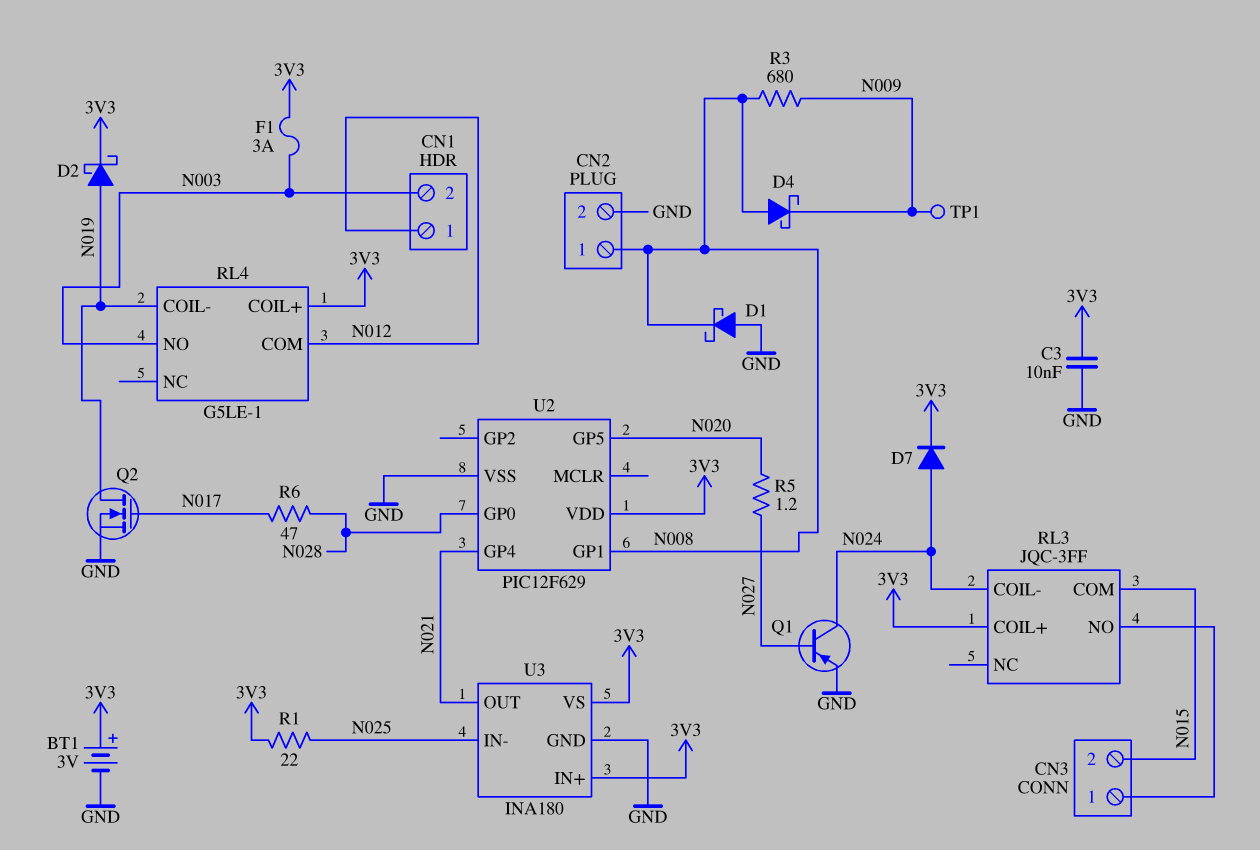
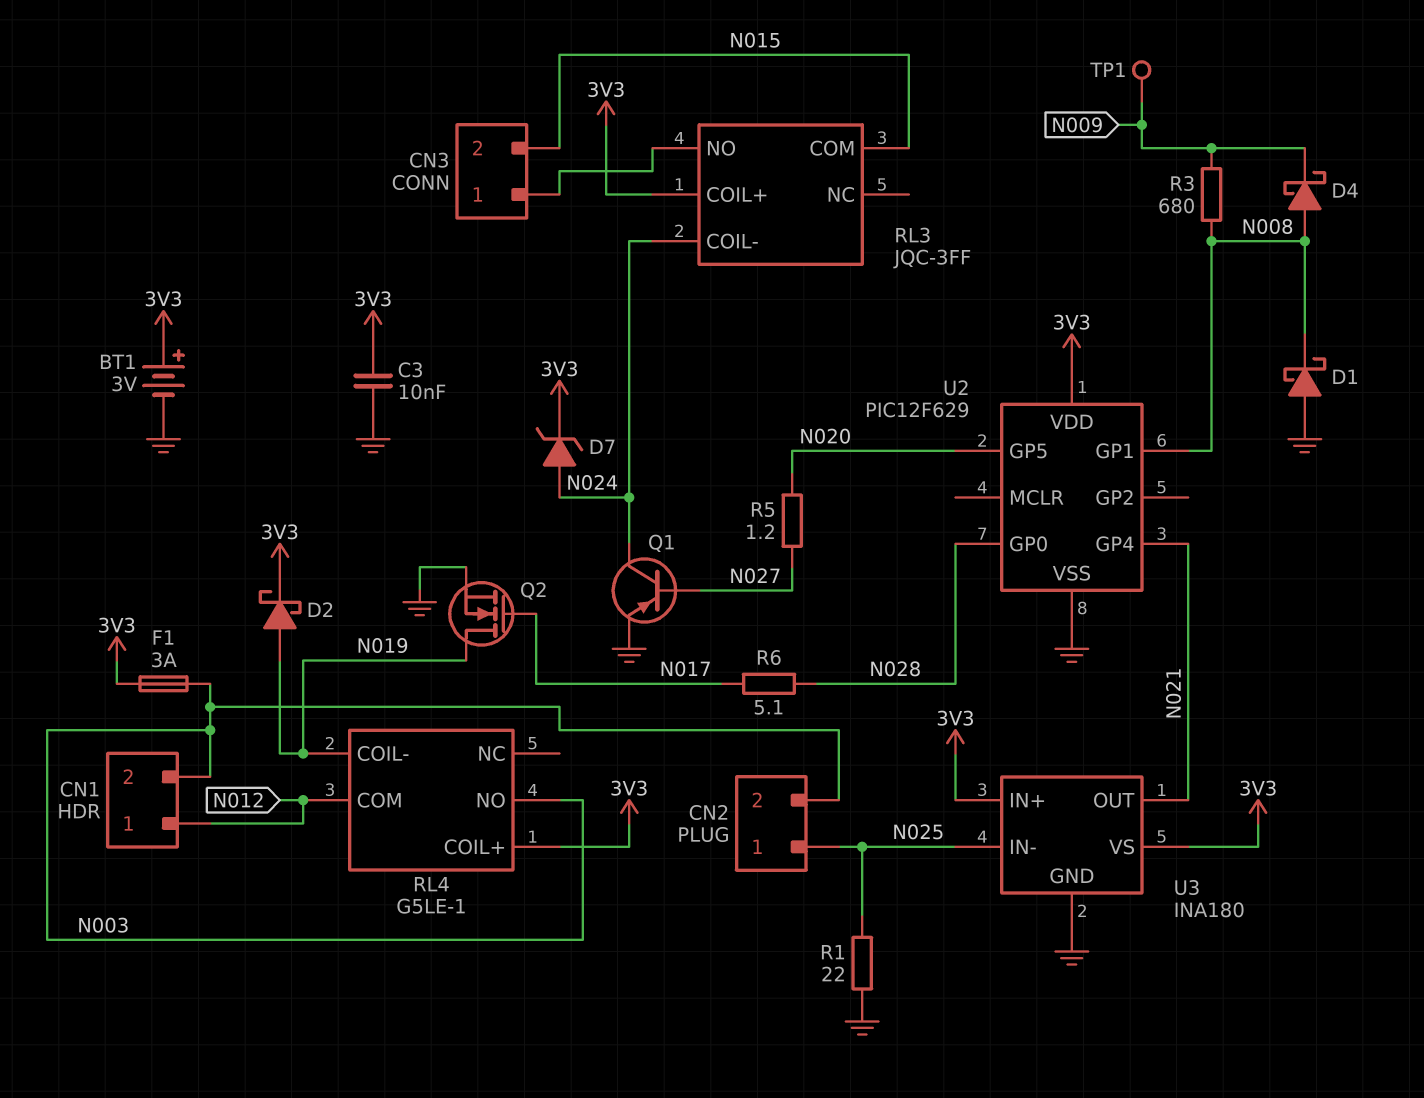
CN2 pin 1: N008 -> N025
CN2 pin 2: GND -> N003
D7: diode (A N024, K 3V3) -> zener (A N024, K 3V3)
R1: 22 (3V3, N025) -> 22 (GND, N025)
R6: 47 (N017, N028) -> 5.1 (N017, N028)

